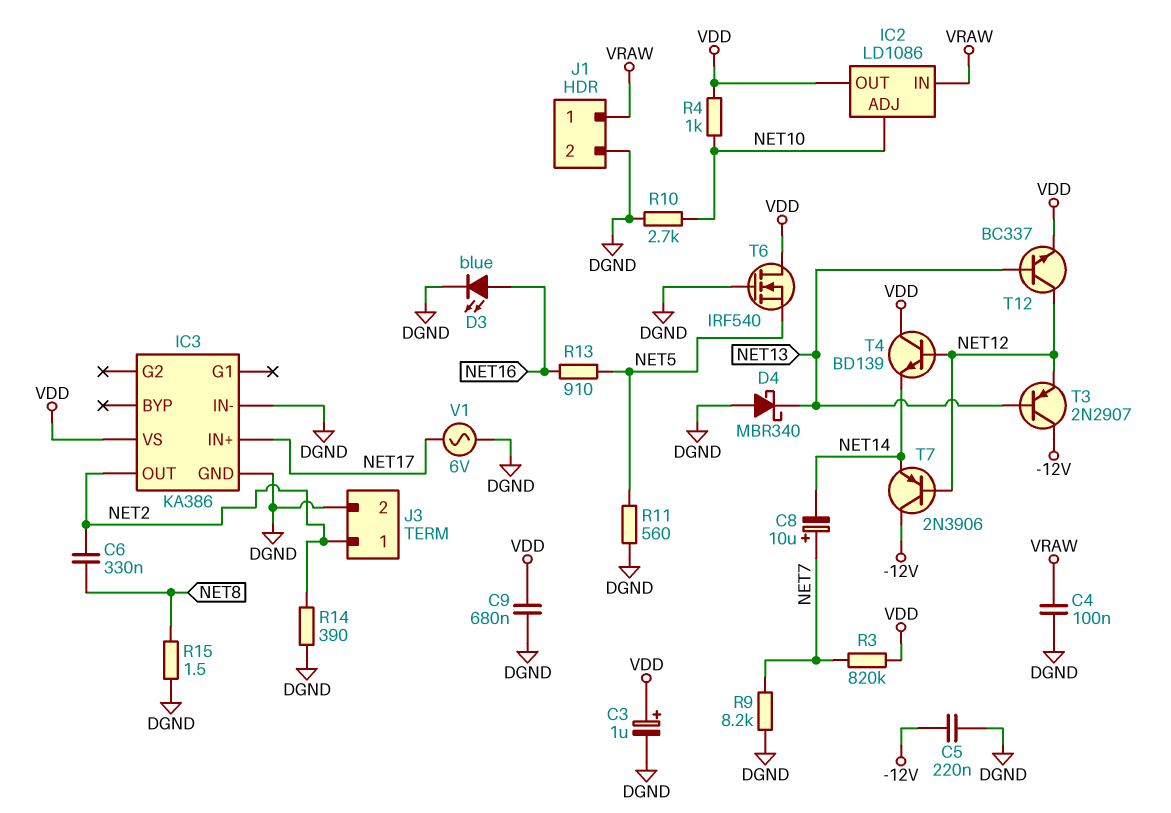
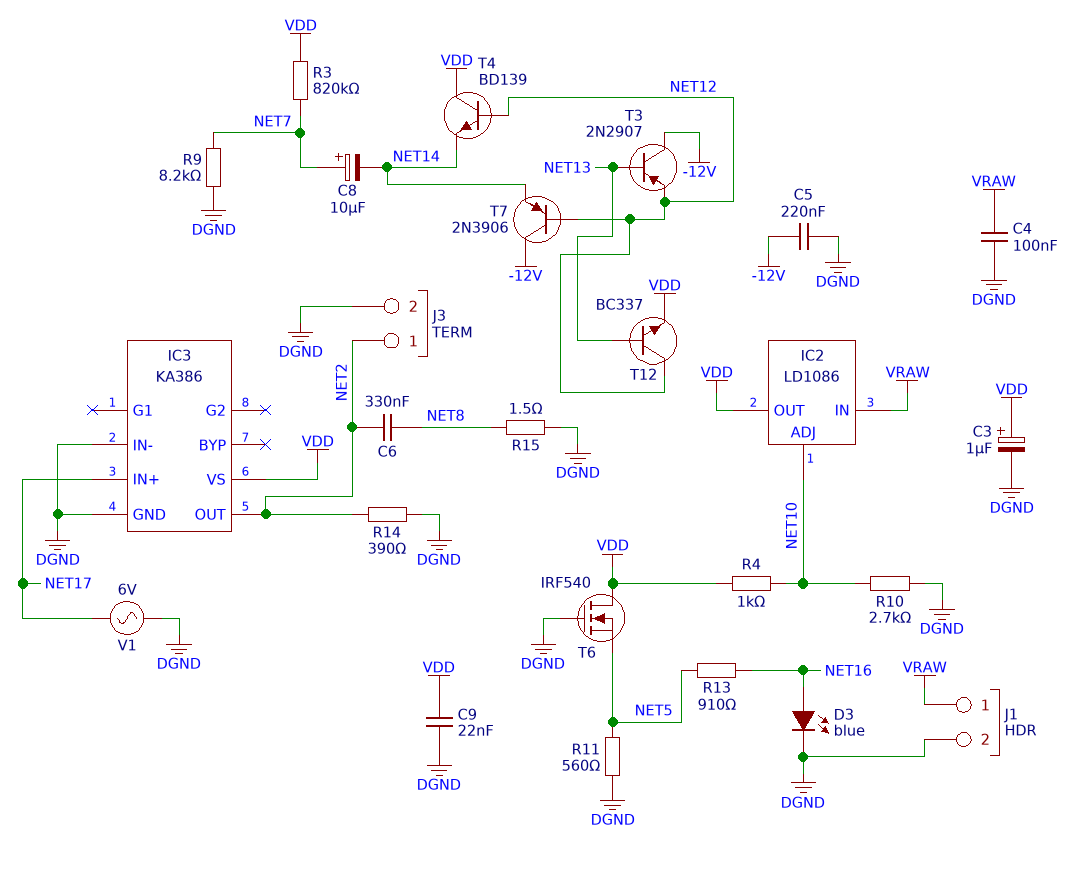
C9: 680nF (DGND, VDD) -> 22nF (DGND, VDD)
D4: schottky MBR340 (A DGND, K NET13) -> none

